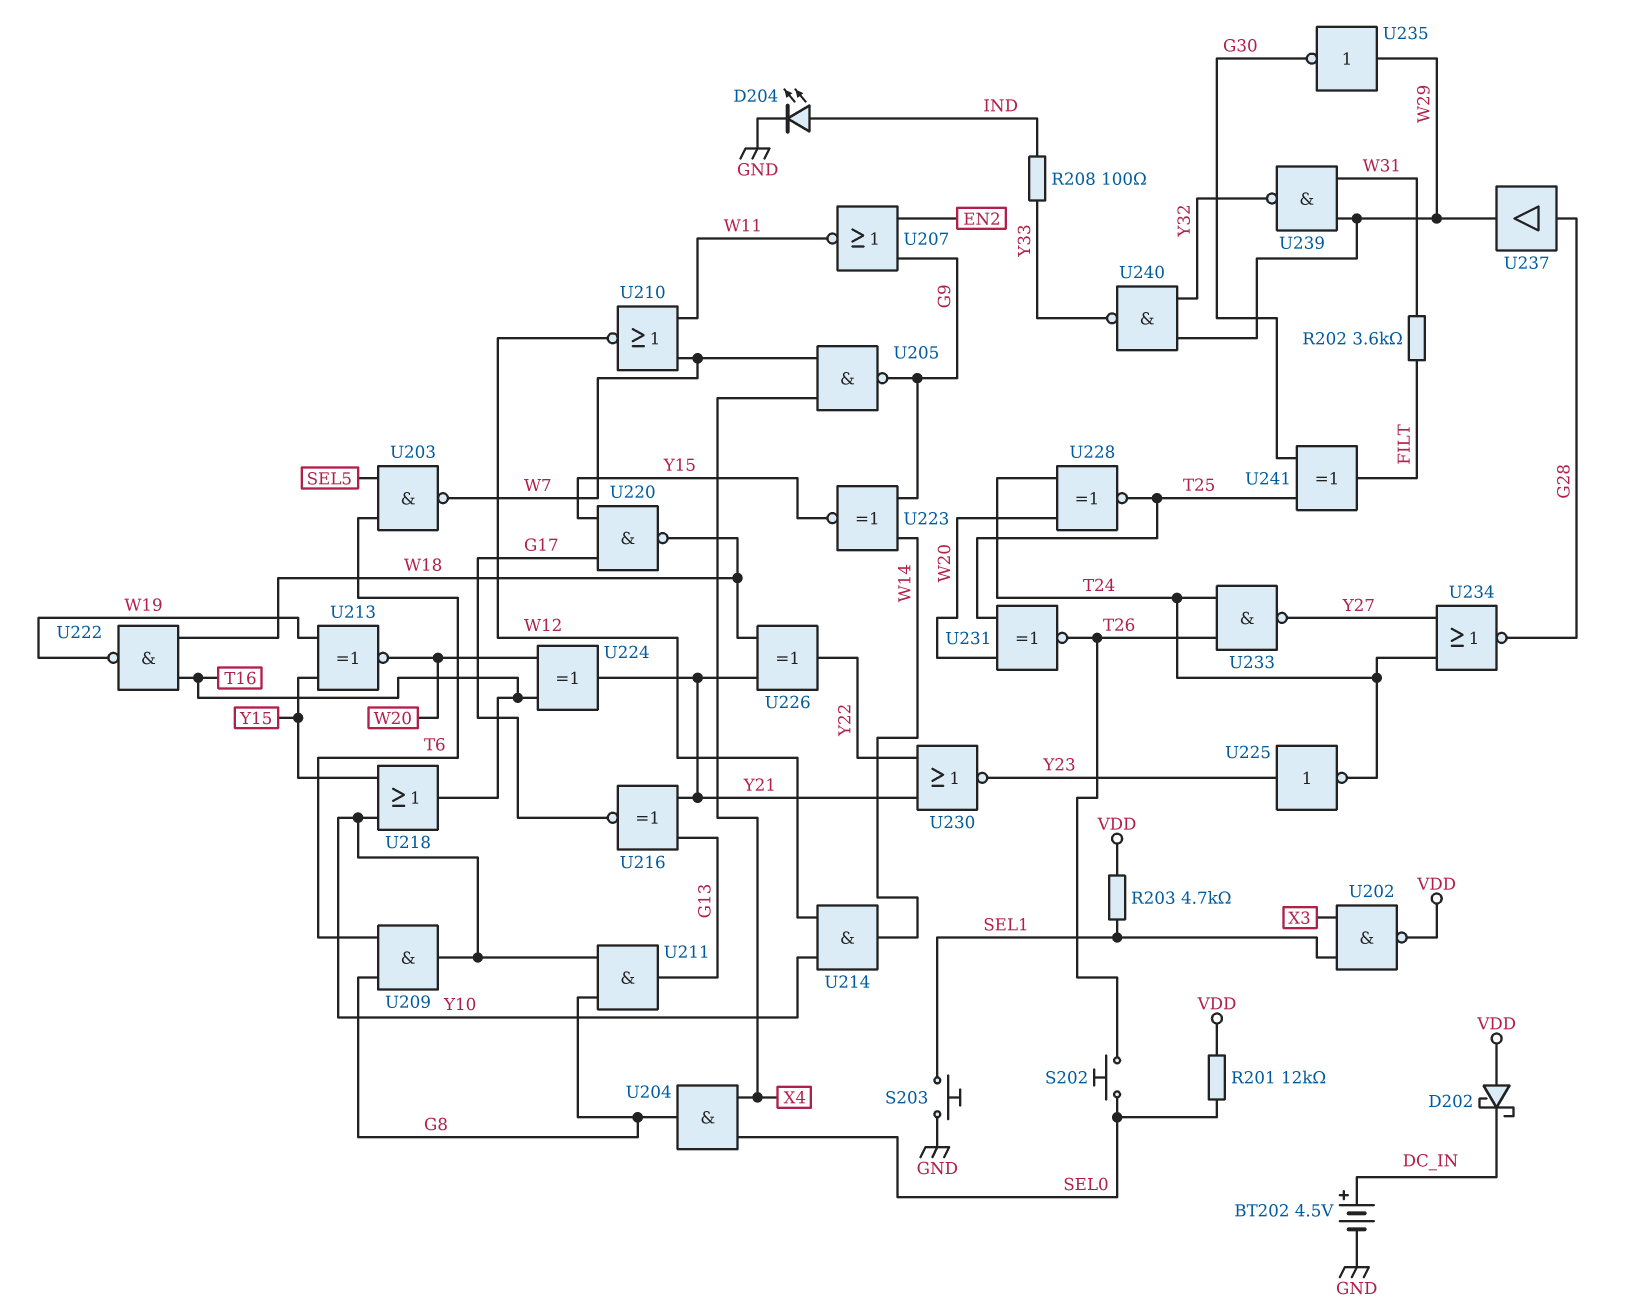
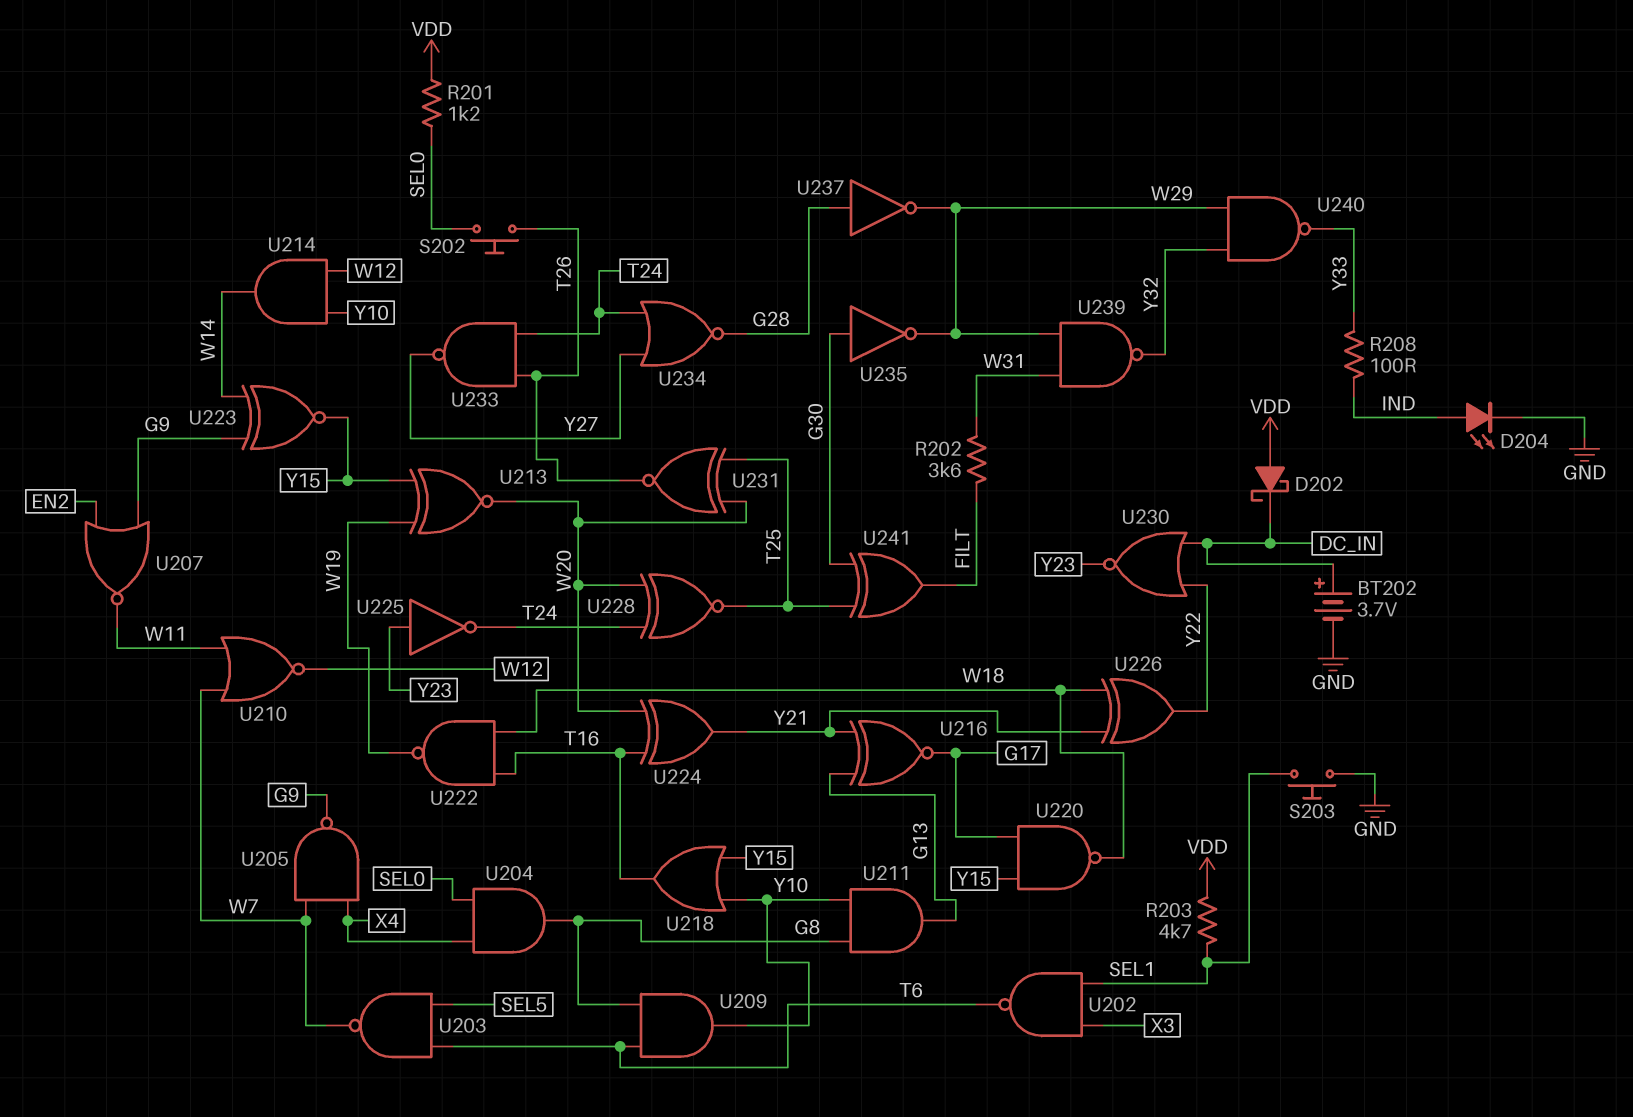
BT202: 4.5V (plus DC_IN, minus GND) -> 3.7V (plus DC_IN, minus GND)
R201: 12k (SEL0, VDD) -> 1.2k (SEL0, VDD)
U202: NAND (in SEL1, in X3, out VDD) -> NAND (in SEL1, in X3, out T6)
U230: NOR (in Y21, in Y22, out Y23) -> NOR (in DC_IN, in Y22, out Y23)
U235: NOT (in W29, out G30) -> NOT (in G30, out W29)
U237: buffer (in G28, out W29) -> NOT (in G28, out W29)

